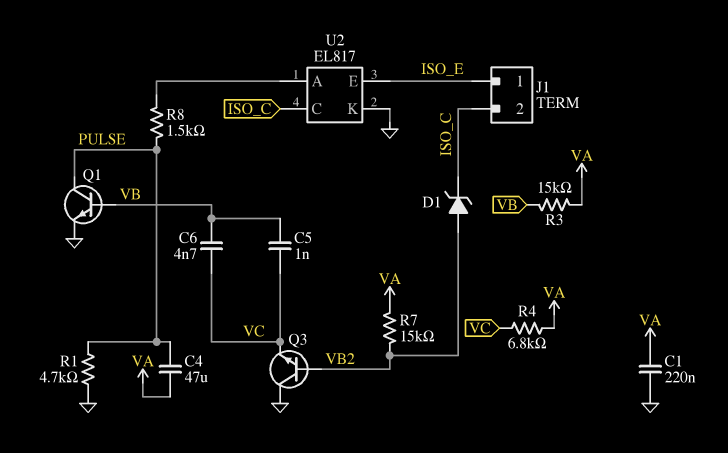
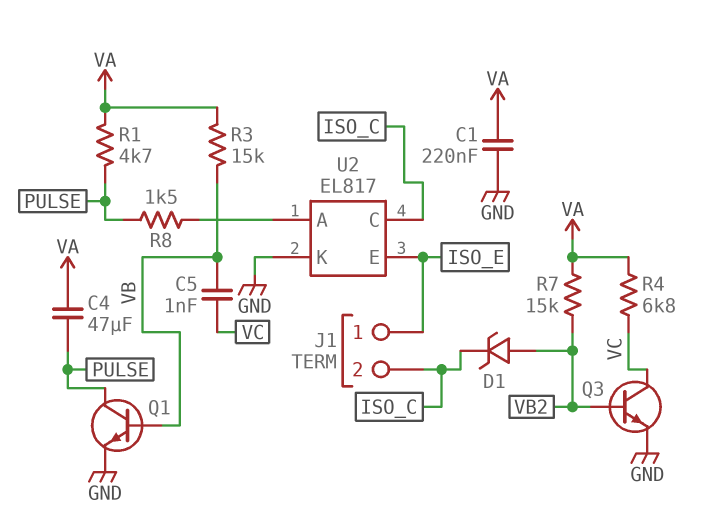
C6: 4.7nF (VB, VC) -> none
Q3: NPN (B VB2, C GND, E VC) -> NPN (B VB2, C VC, E GND)
R1: 4.7k (GND, PULSE) -> 4.7k (PULSE, VA)

